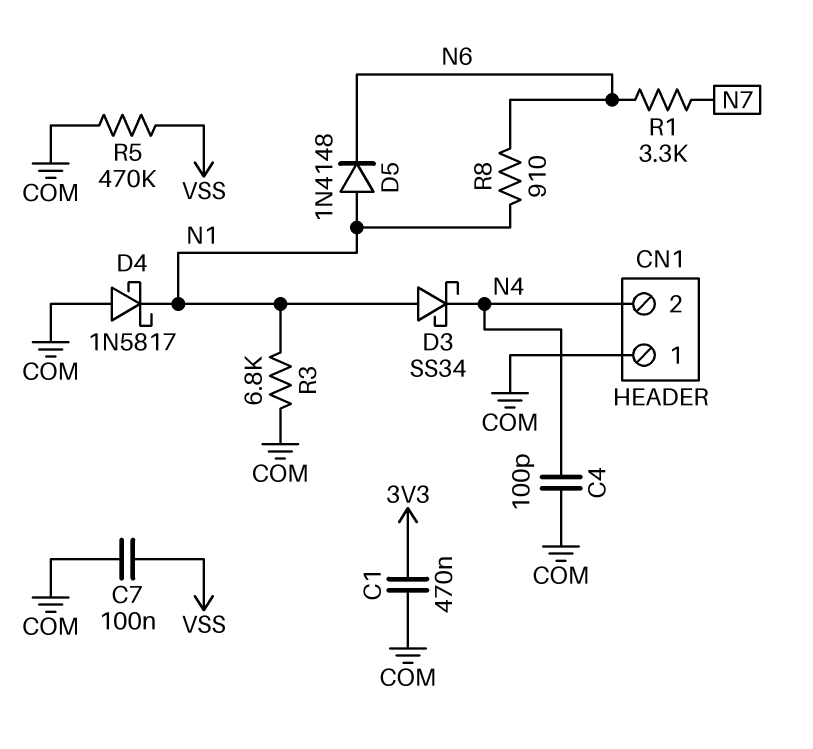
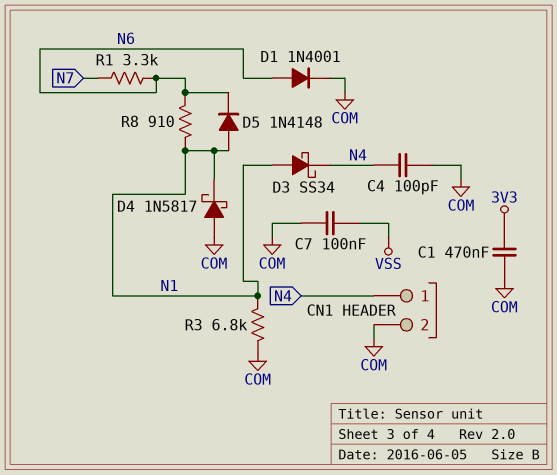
CN1 pin 1: COM -> N4
CN1 pin 2: N4 -> COM
D1: none -> diode 1N4001 (A N6, K COM)
R5: 470k (COM, VSS) -> none

